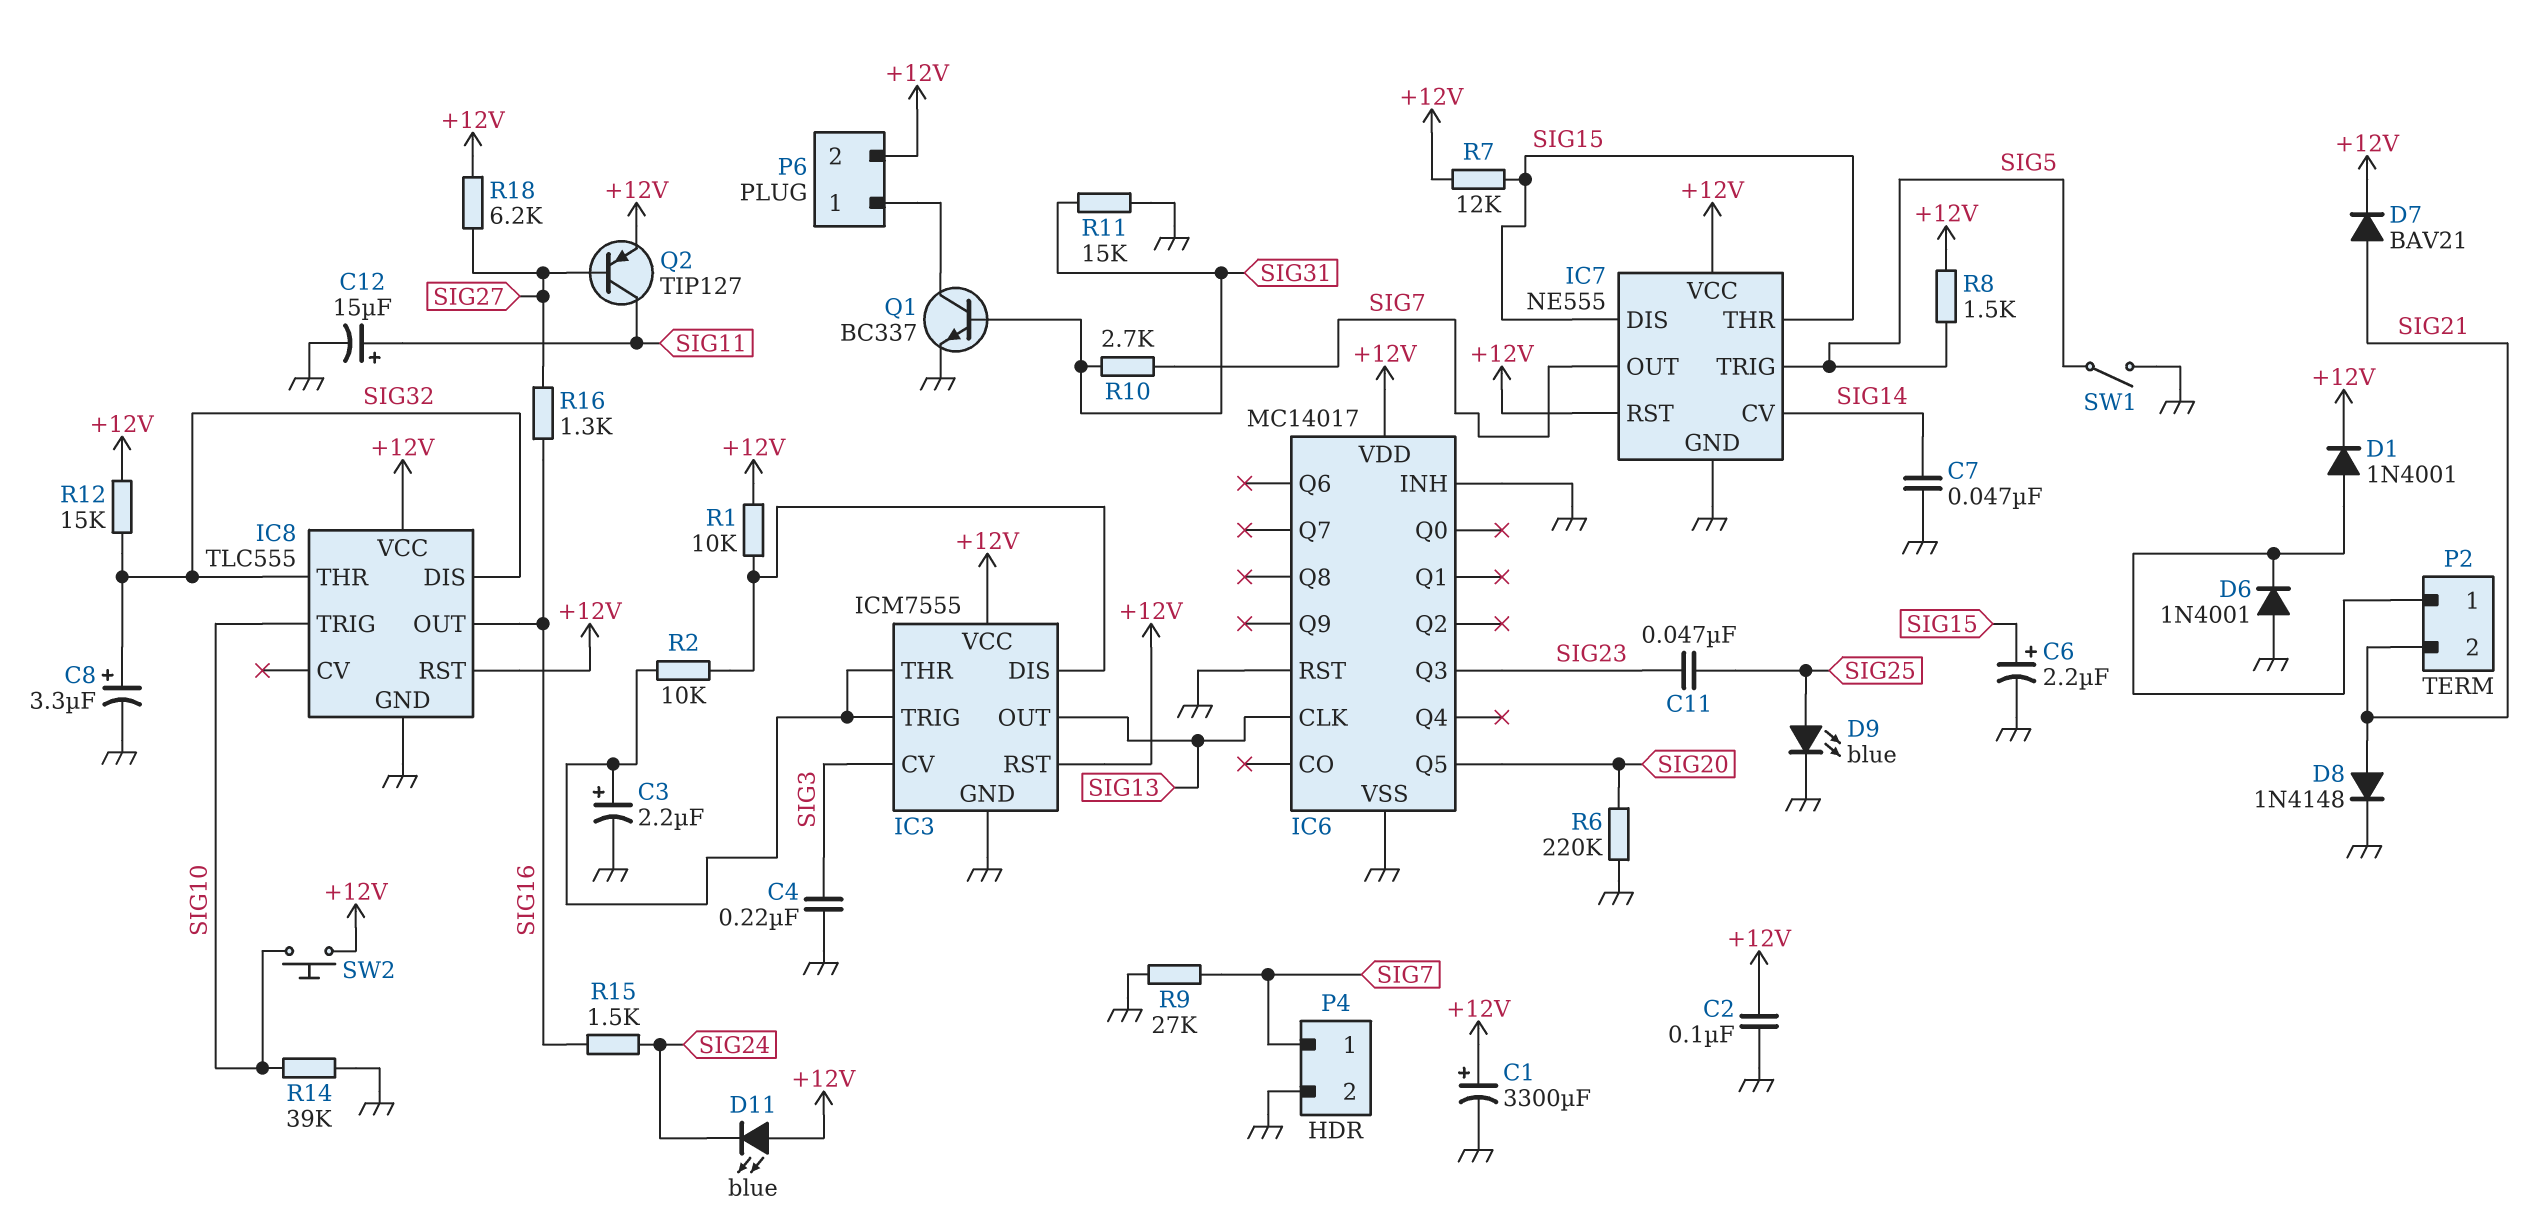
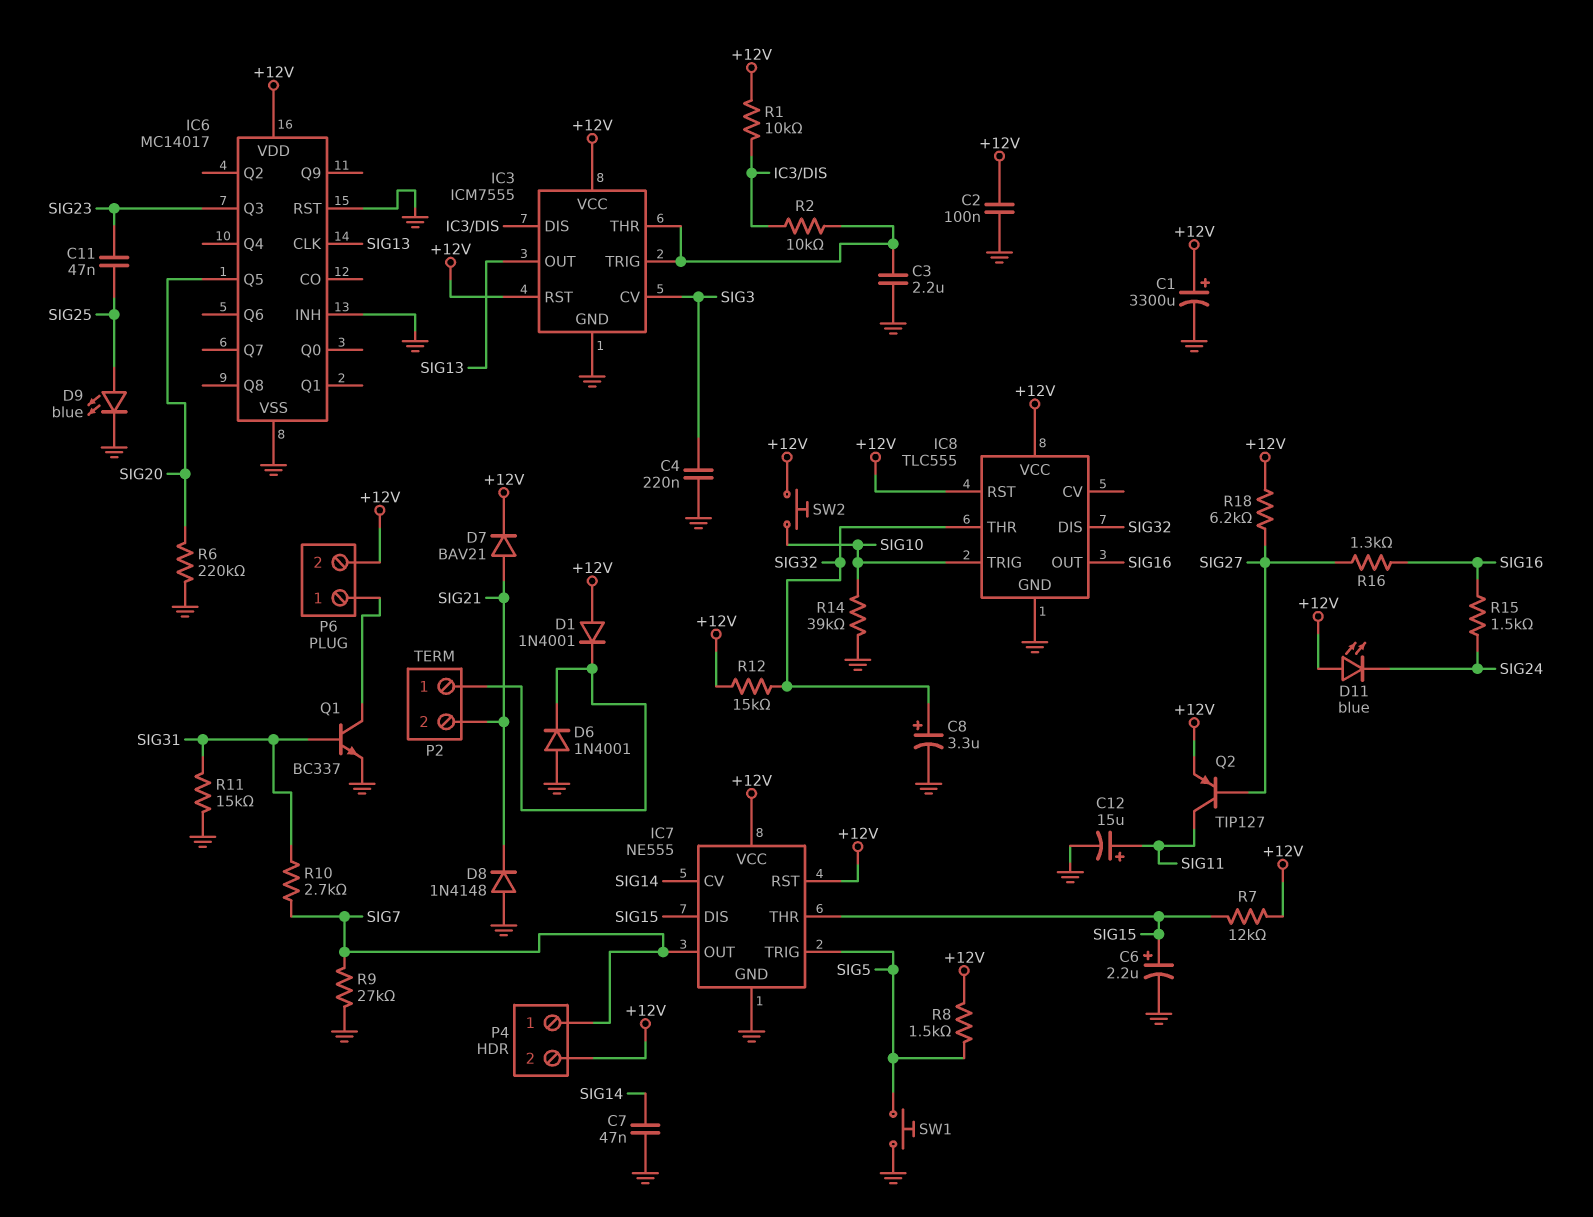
C3: 2.2uF (plus IC3/THR, minus GND) -> 2.2uF (GND, IC3/THR)
D1: diode 1N4001 (A P2/1, K +12V) -> diode 1N4001 (A +12V, K P2/1)
D8: diode 1N4148 (A SIG21, K GND) -> diode 1N4148 (A GND, K SIG21)
P4 pin 2: GND -> +12V
SW1: switch (GND, SIG5) -> button (GND, SIG5)

